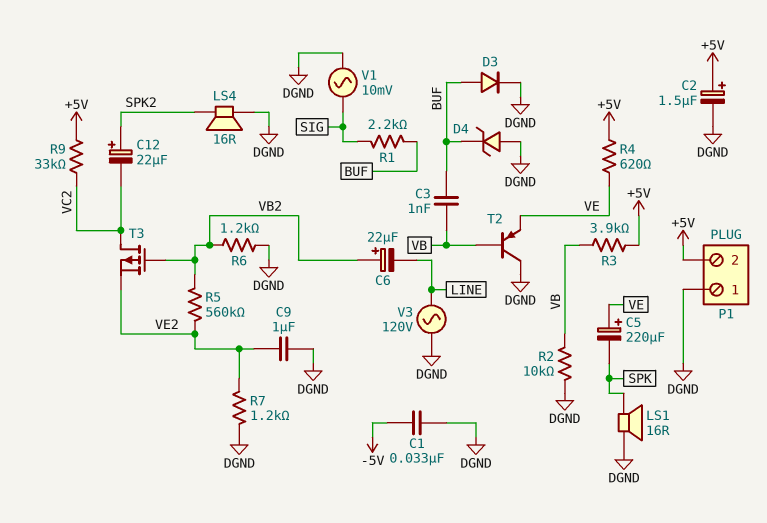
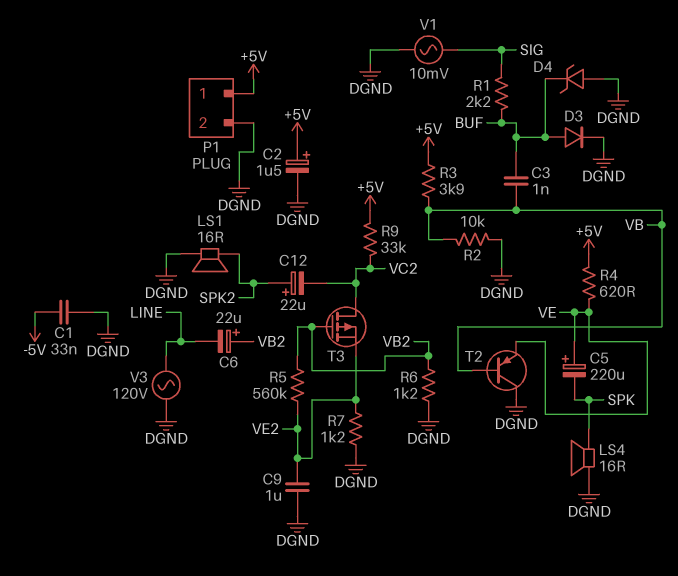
LS1: speaker 16R (DGND, SPK) -> speaker 16R (DGND, SPK2)
LS4: speaker 16R (DGND, SPK2) -> speaker 16R (DGND, SPK)
P1 pin 1: DGND -> +5V
P1 pin 2: +5V -> DGND

